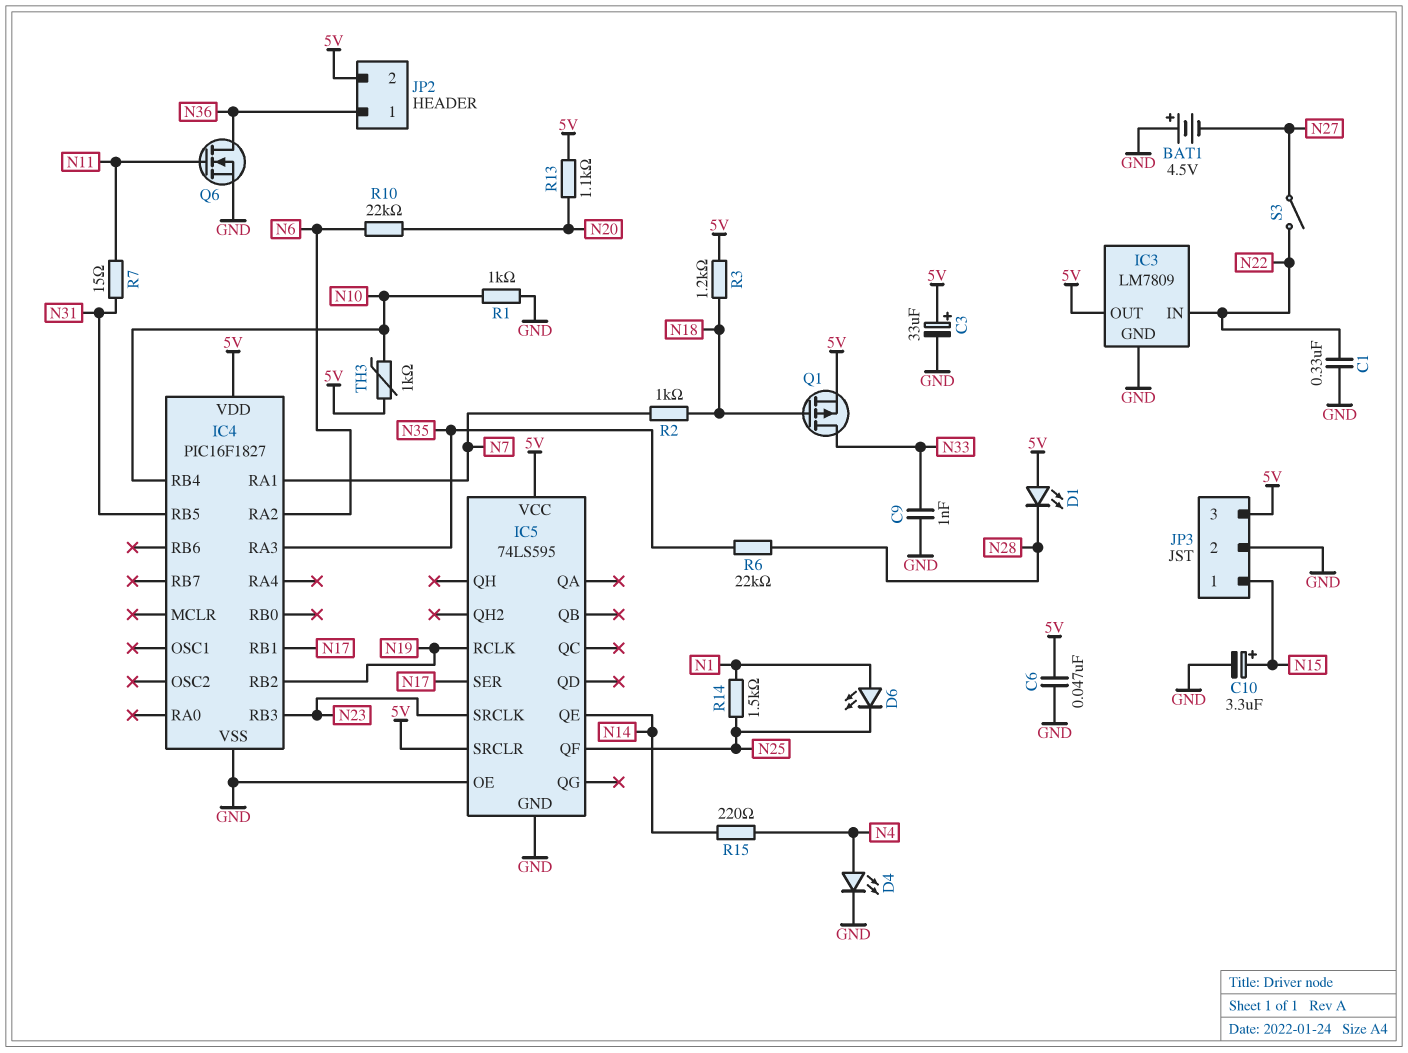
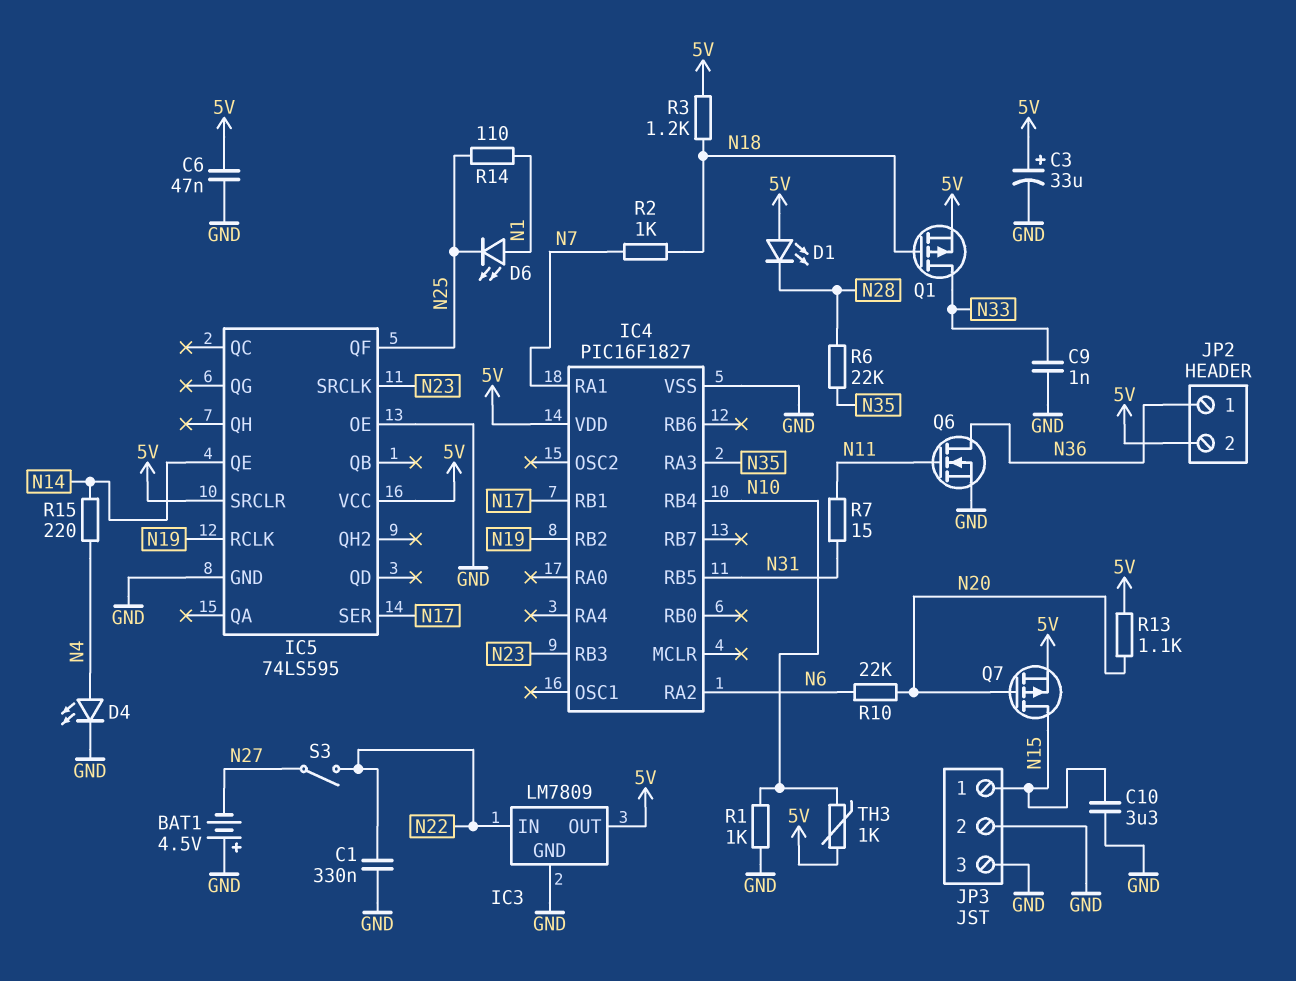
C10: 3.3uF (plus N15, minus GND) -> 3.3uF (GND, N15)
JP3 pin 3: 5V -> GND
Q7: none -> PMOS (G N20, D N15, S 5V)
R14: 1.5k (N1, N25) -> 110 (N1, N25)

